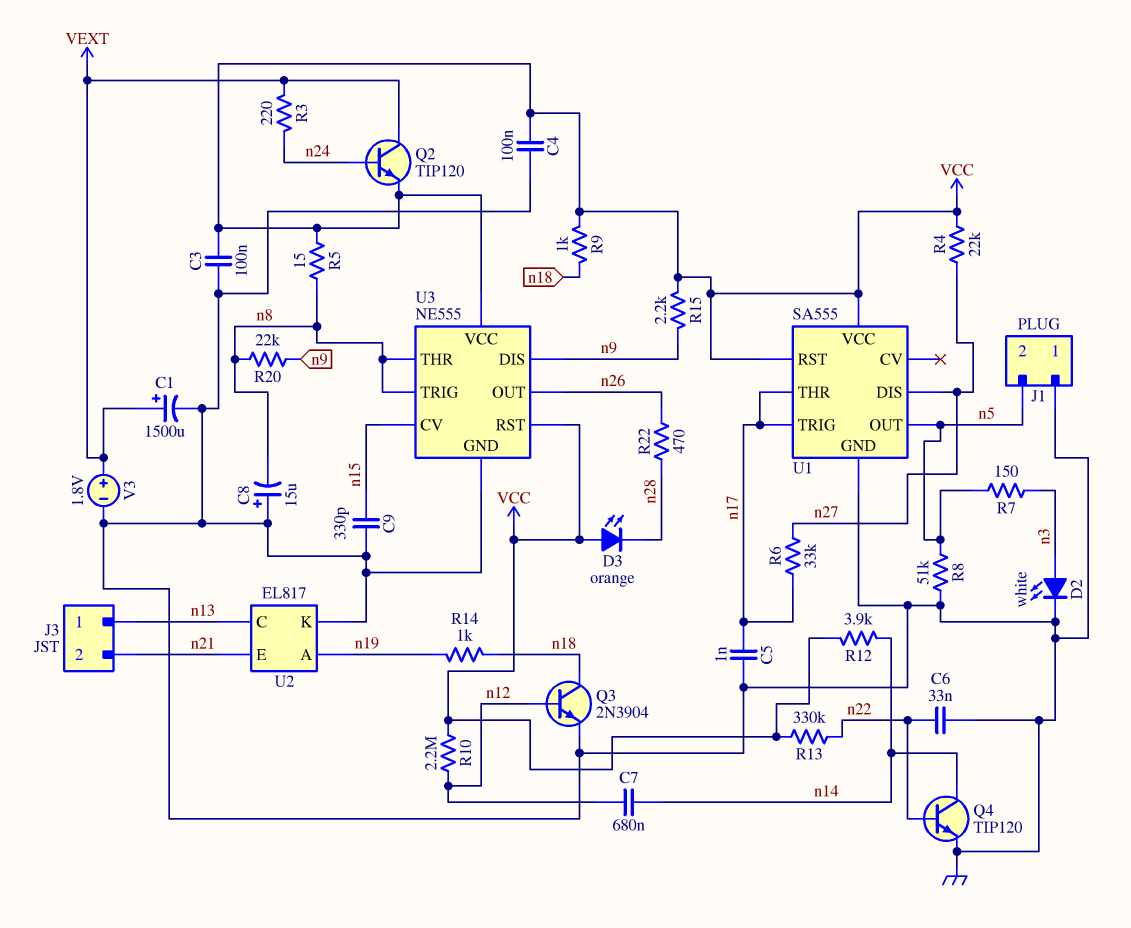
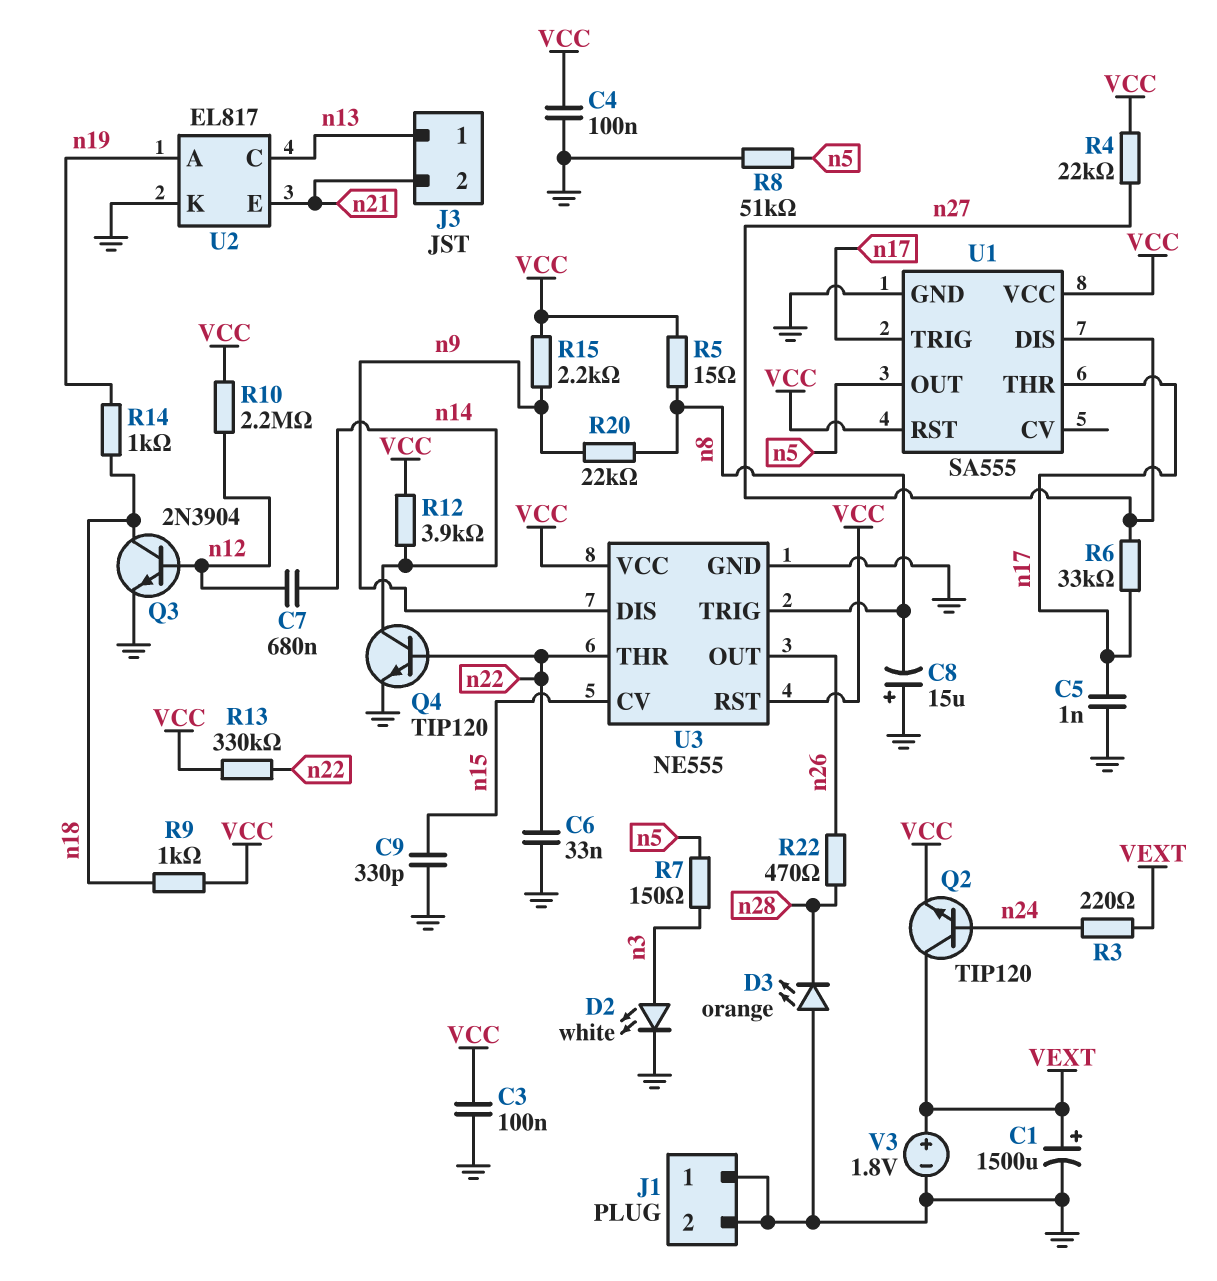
D3: LED orange (A VCC, K n28) -> LED orange (A GND, K n28)
J1 pin 2: n5 -> GND
U3 pin THR: n8 -> n22

